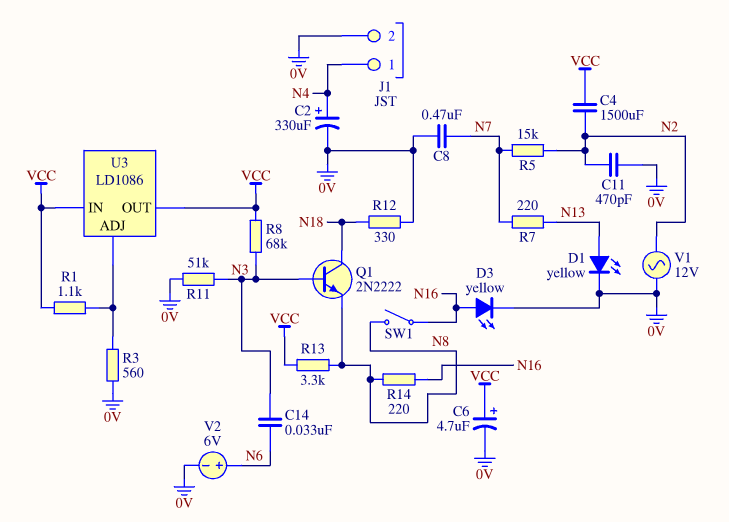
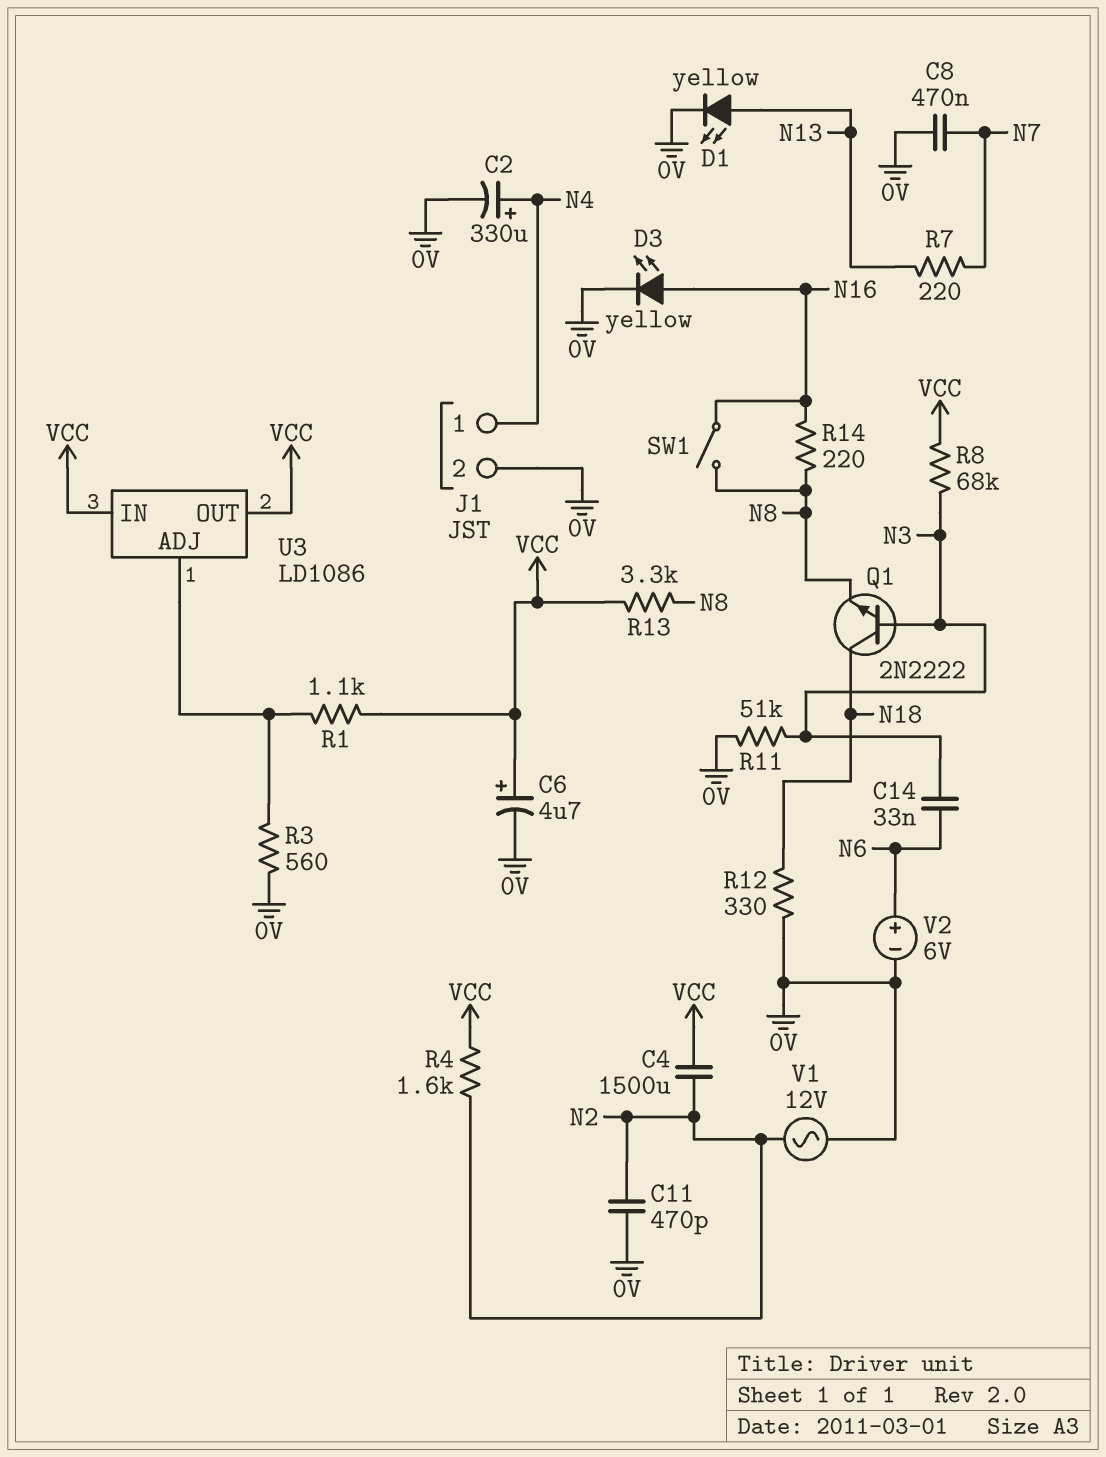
R4: none -> 1.6k (N2, VCC)
R5: 15k (N2, N7) -> none

